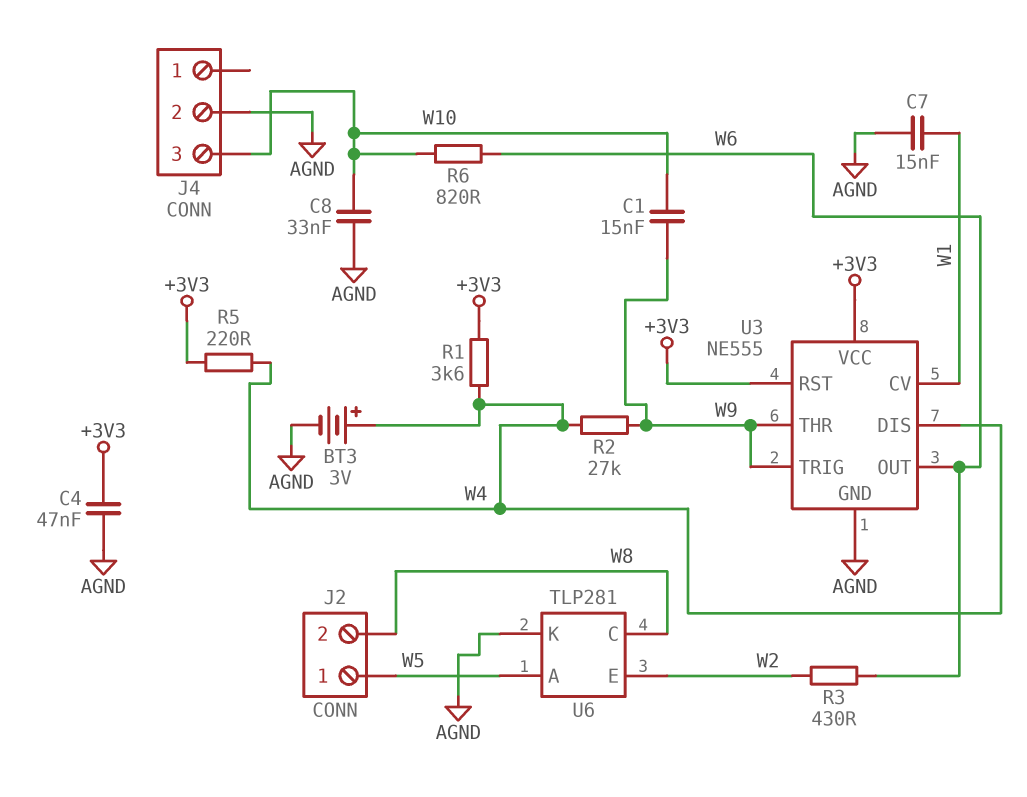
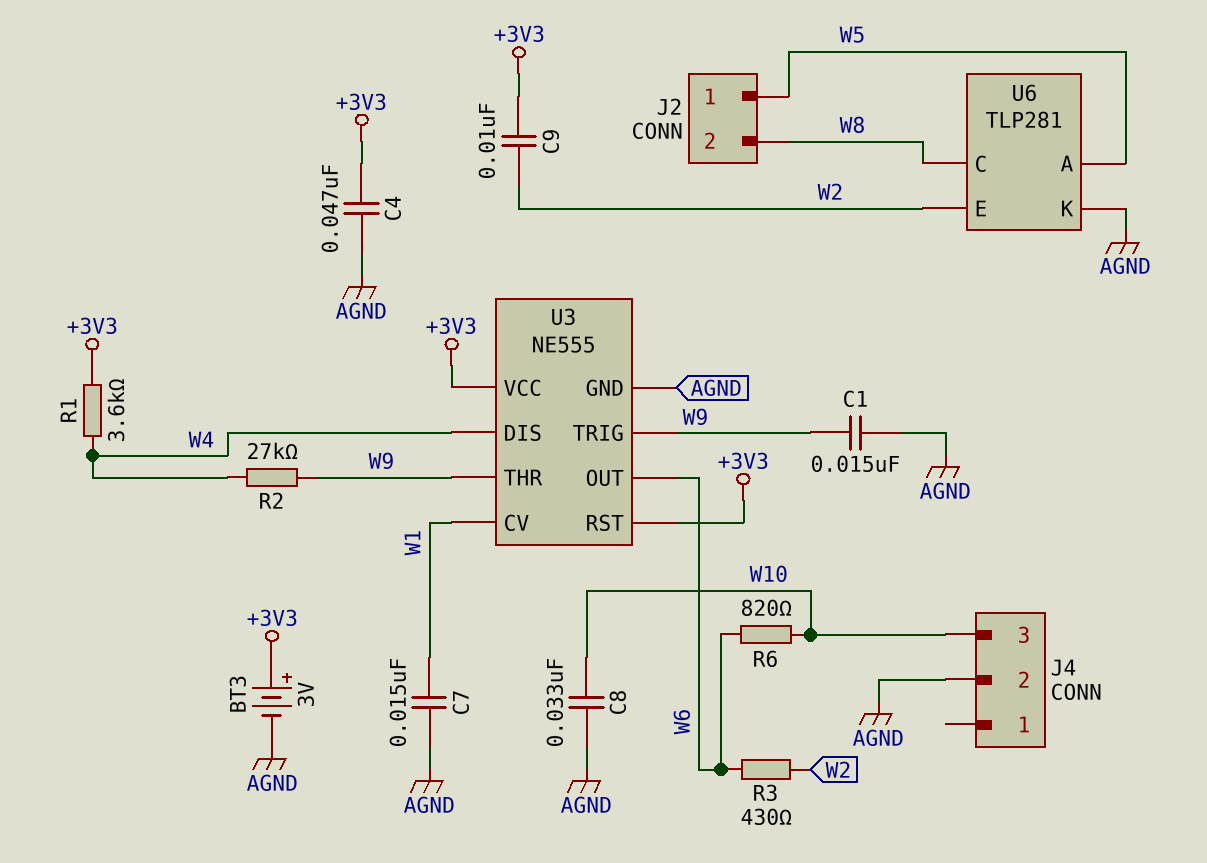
BT3: 3V (plus W4, minus AGND) -> 3V (plus +3V3, minus AGND)
C1: 15nF (W9, W10) -> 15nF (AGND, W9)
C9: none -> 10nF (+3V3, W2)
R5: 220 (+3V3, W4) -> none

